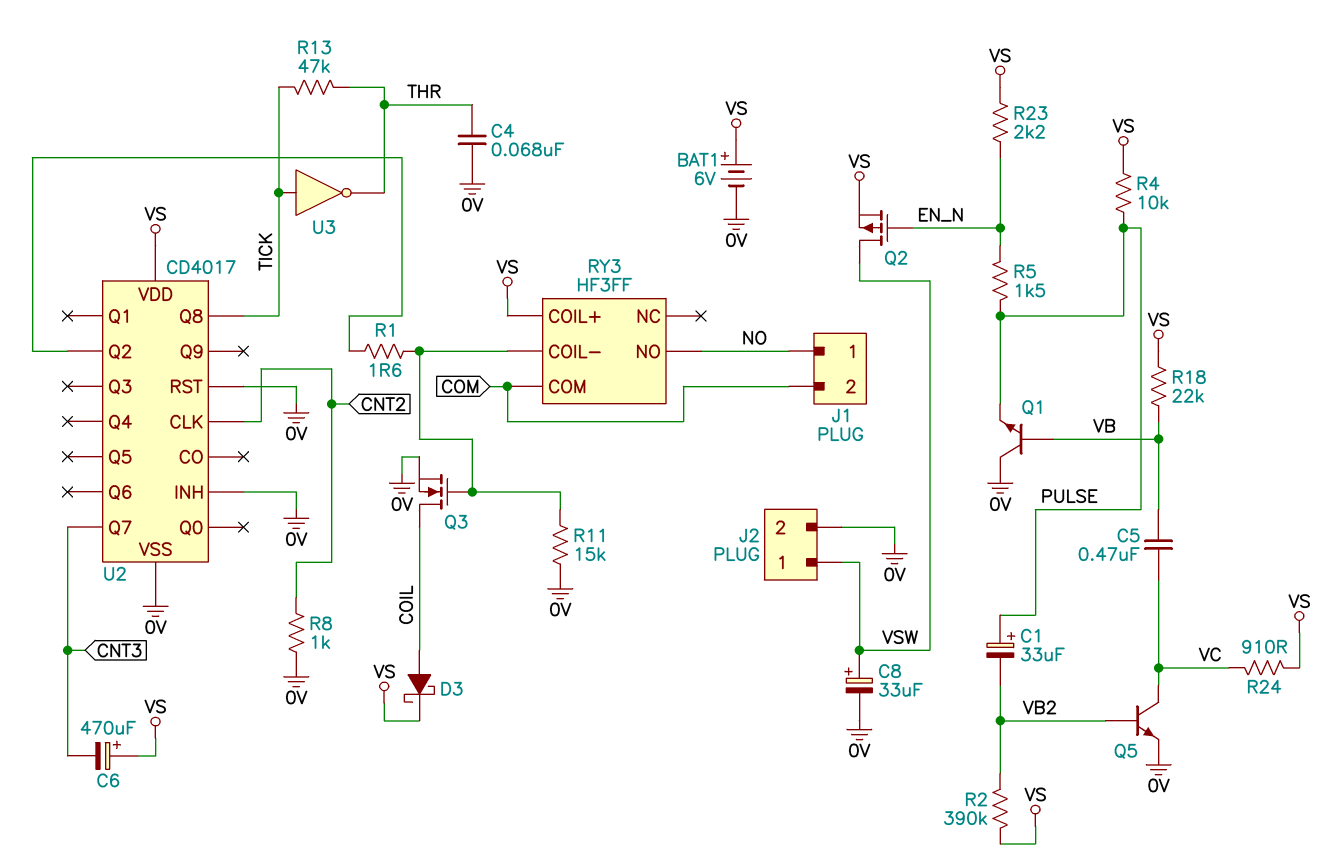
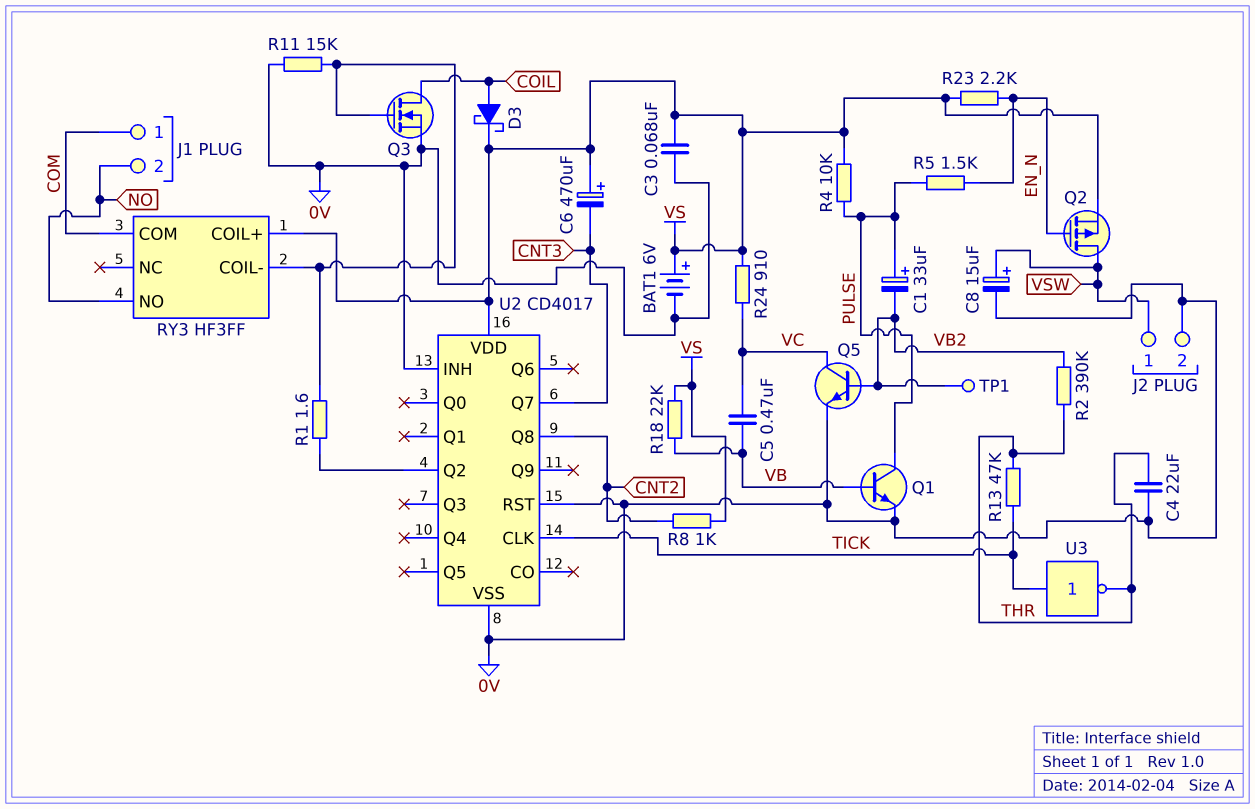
C3: none -> 68nF (0V, VS)
C4: 68nF (0V, THR) -> 22uF (0V, THR)
C8: 33uF (plus VSW, minus 0V) -> 15uF (plus VSW, minus 0V)
J1 pin 1: NO -> COM
J1 pin 2: COM -> NO
Q1: NPN (B VB, C 0V, E PULSE) -> NPN (B VB, C PULSE, E 0V)
R2: 390k (VB2, VS) -> 390k (THR, VB2)
R8: 1k (0V, CNT2) -> 1k (CNT2, VS)
TP1: none -> test point (VB2)
U2 pin CLK: CNT2 -> TICK
U2 pin Q8: TICK -> CNT2

